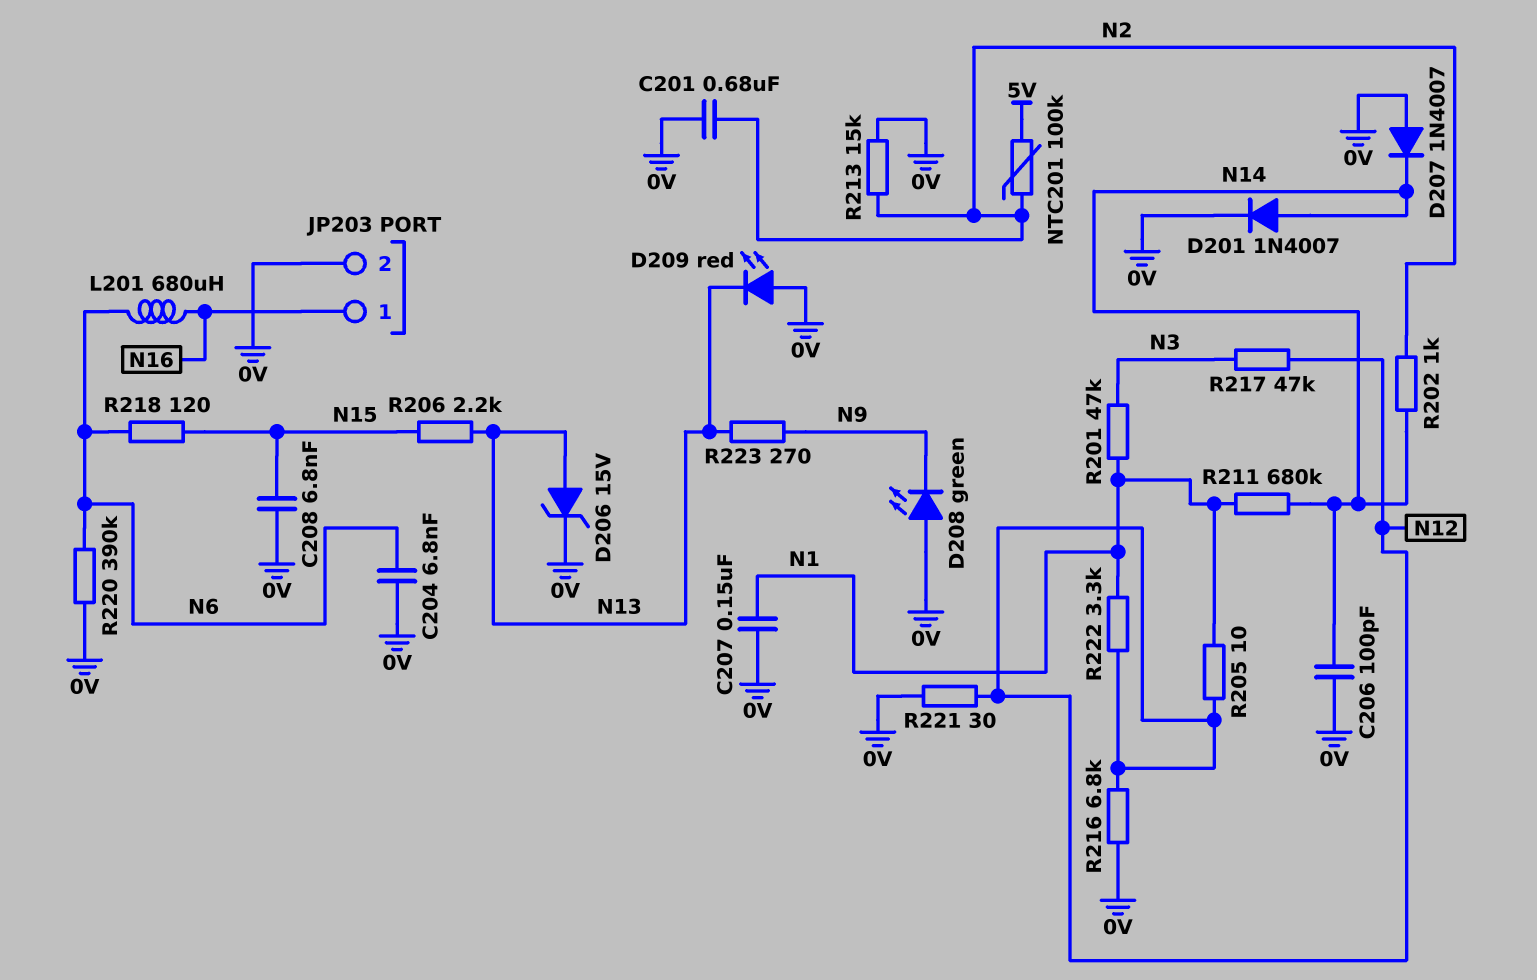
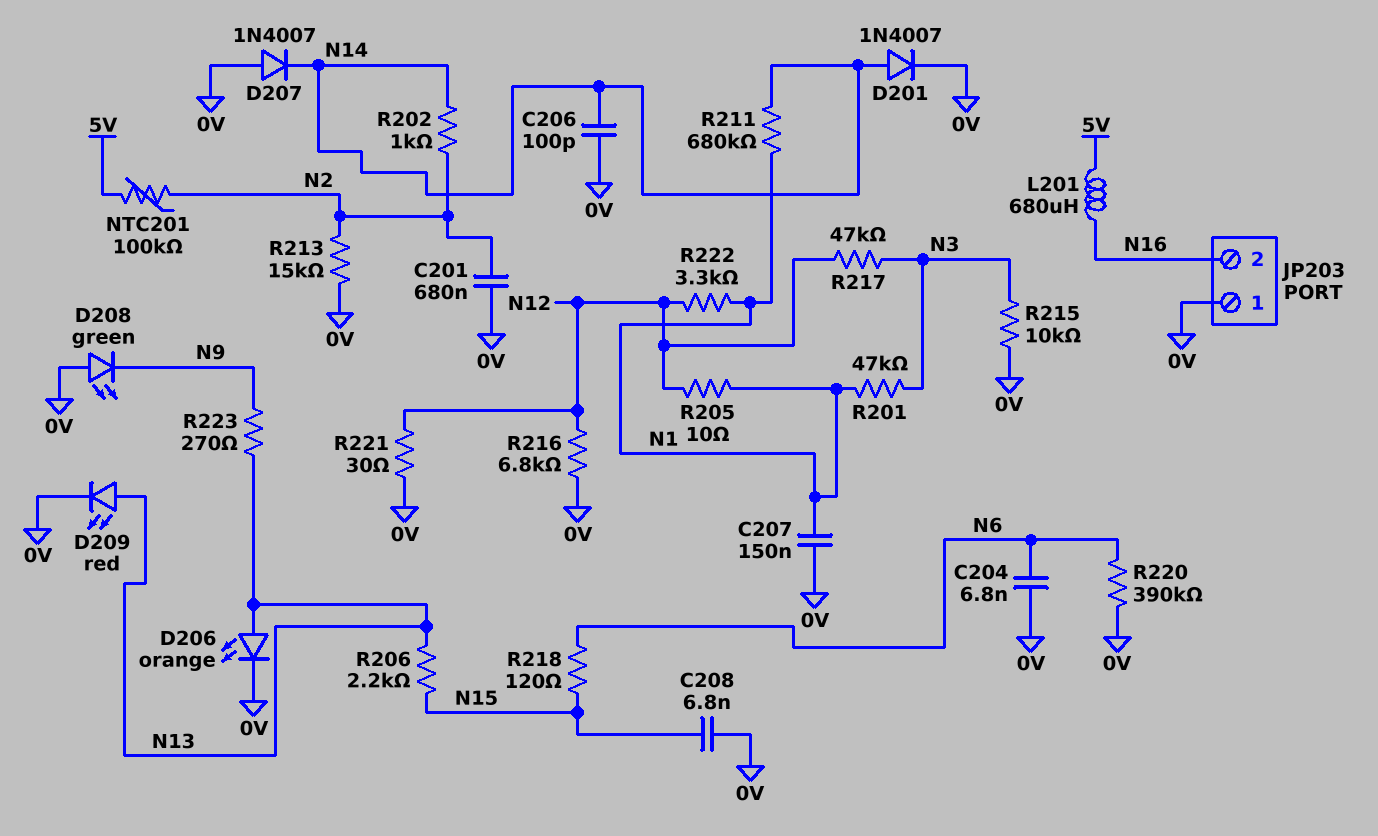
D206: zener 15V (A N13, K 0V) -> LED orange (A N13, K 0V)
D209: LED red (A 0V, K N13) -> LED red (A N13, K 0V)
JP203 pin 1: N16 -> 0V
JP203 pin 2: 0V -> N16
L201: 680uH (N6, N16) -> 680uH (5V, N16)
R215: none -> 10k (0V, N3)

